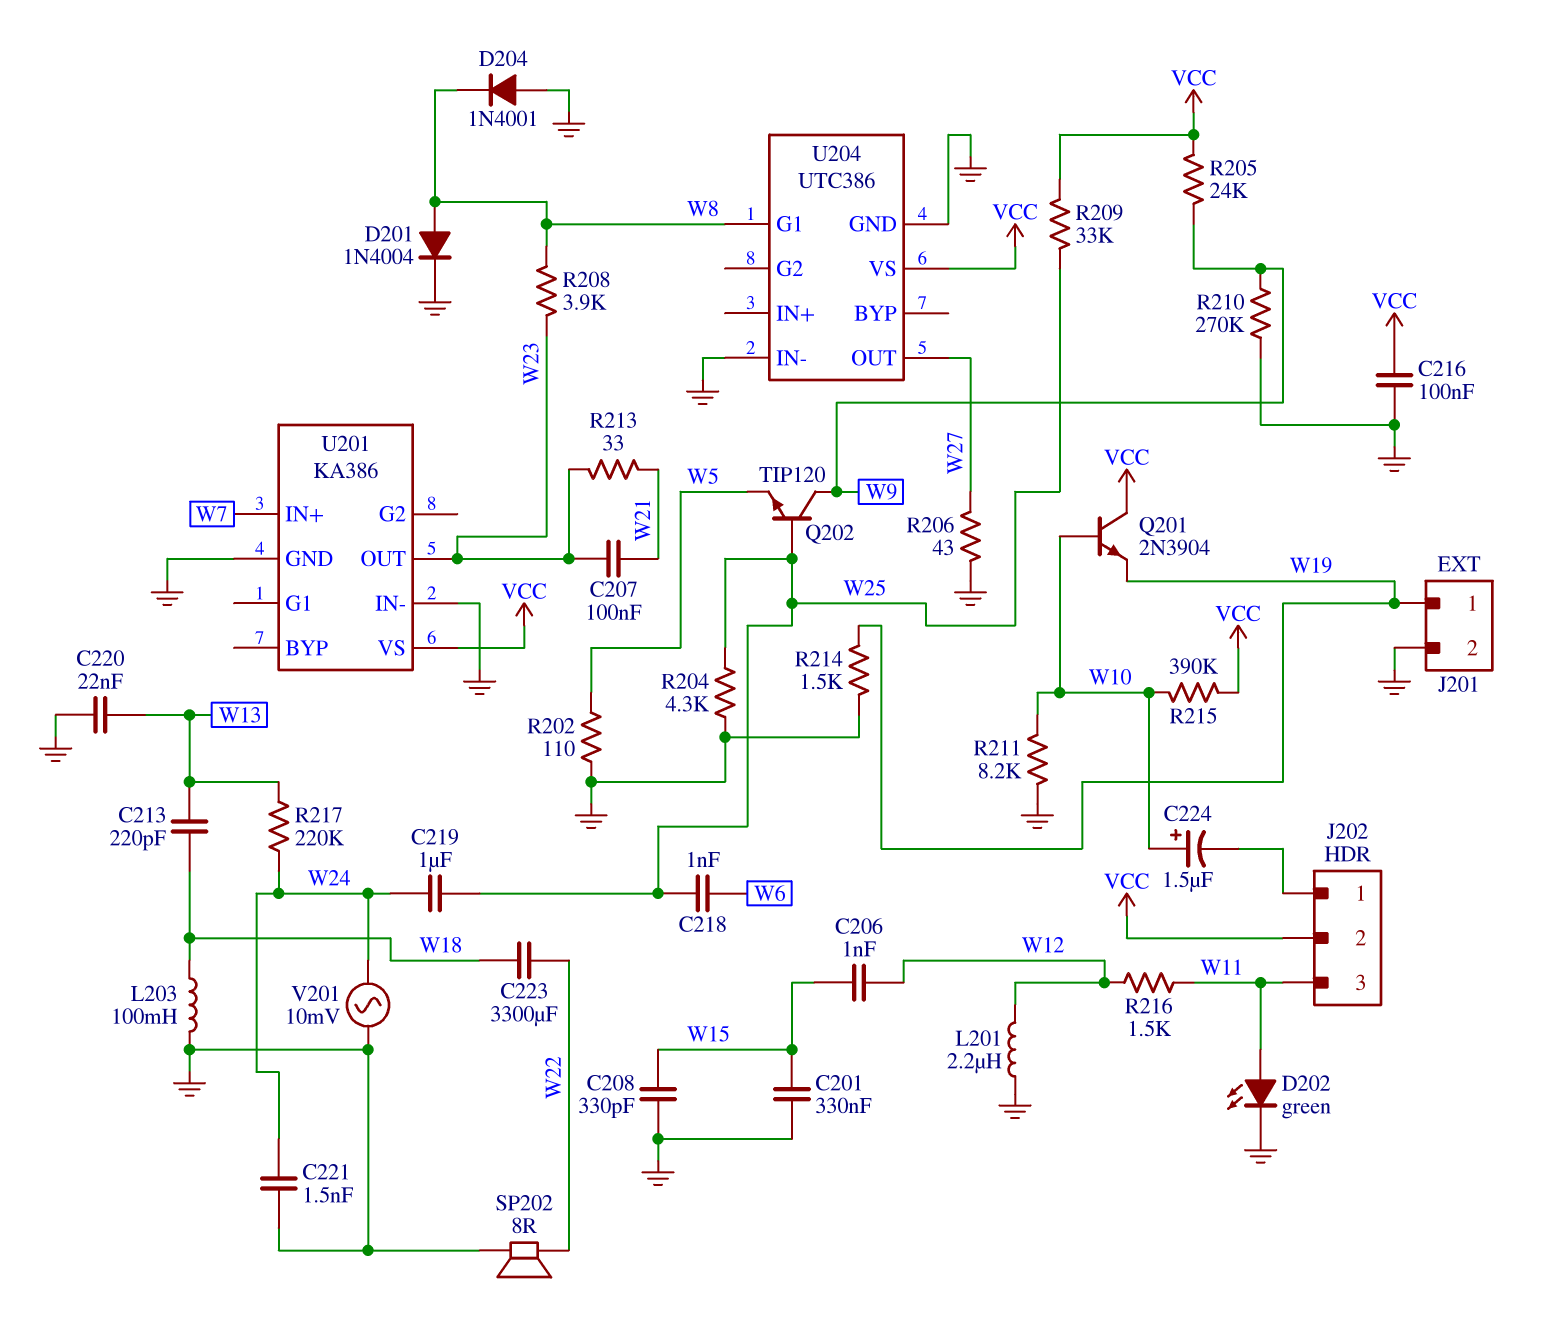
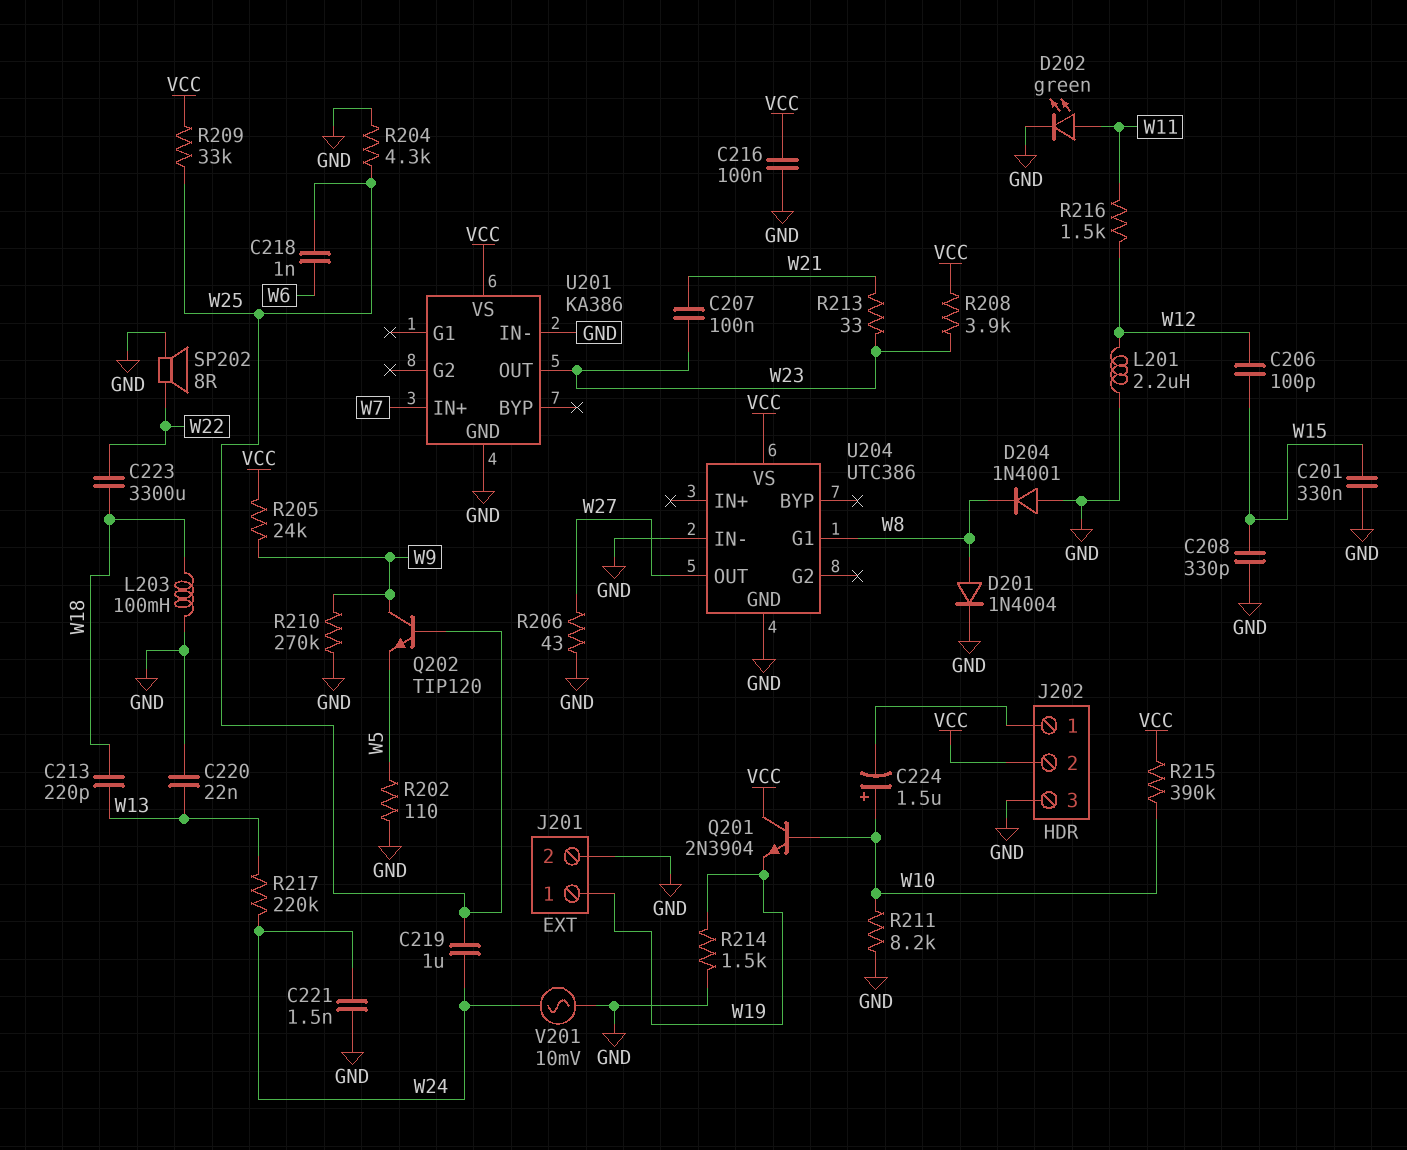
C206: 1nF (W12, W15) -> 100pF (W12, W15)
J202 pin 3: W11 -> GND
R208: 3.9k (W8, W23) -> 3.9k (VCC, W23)

